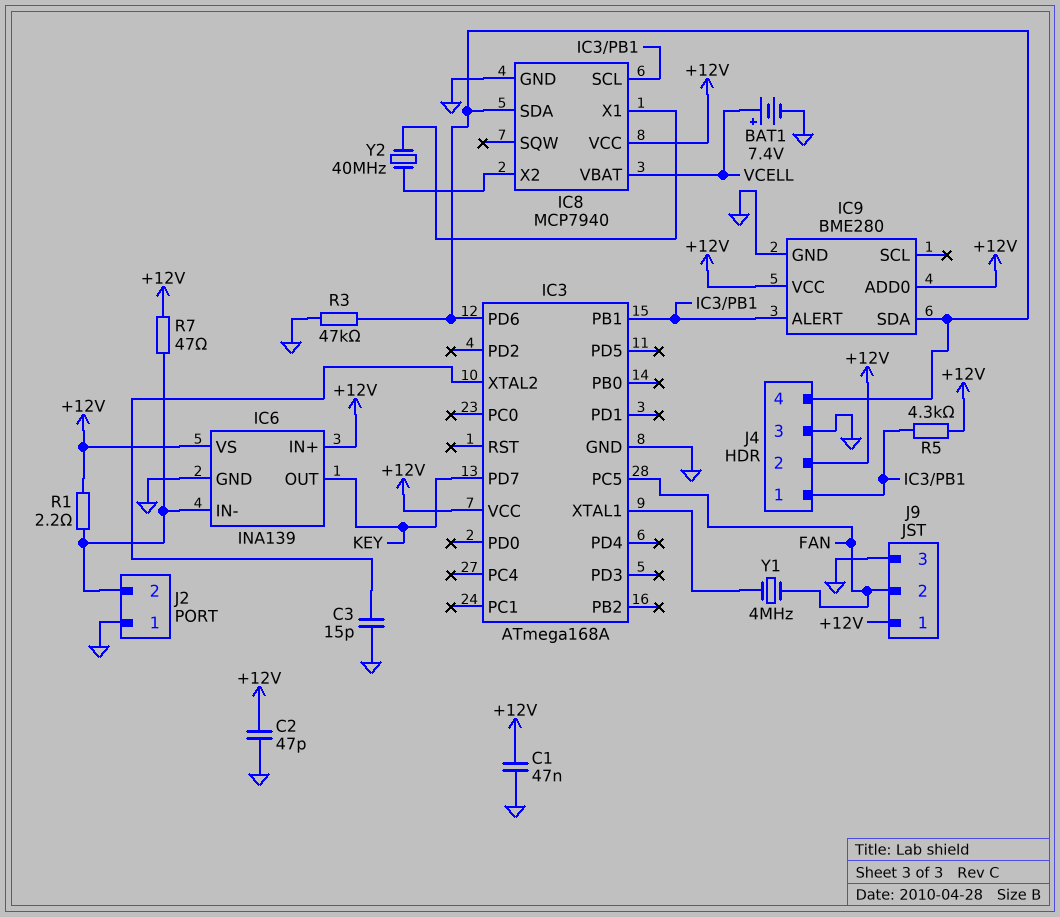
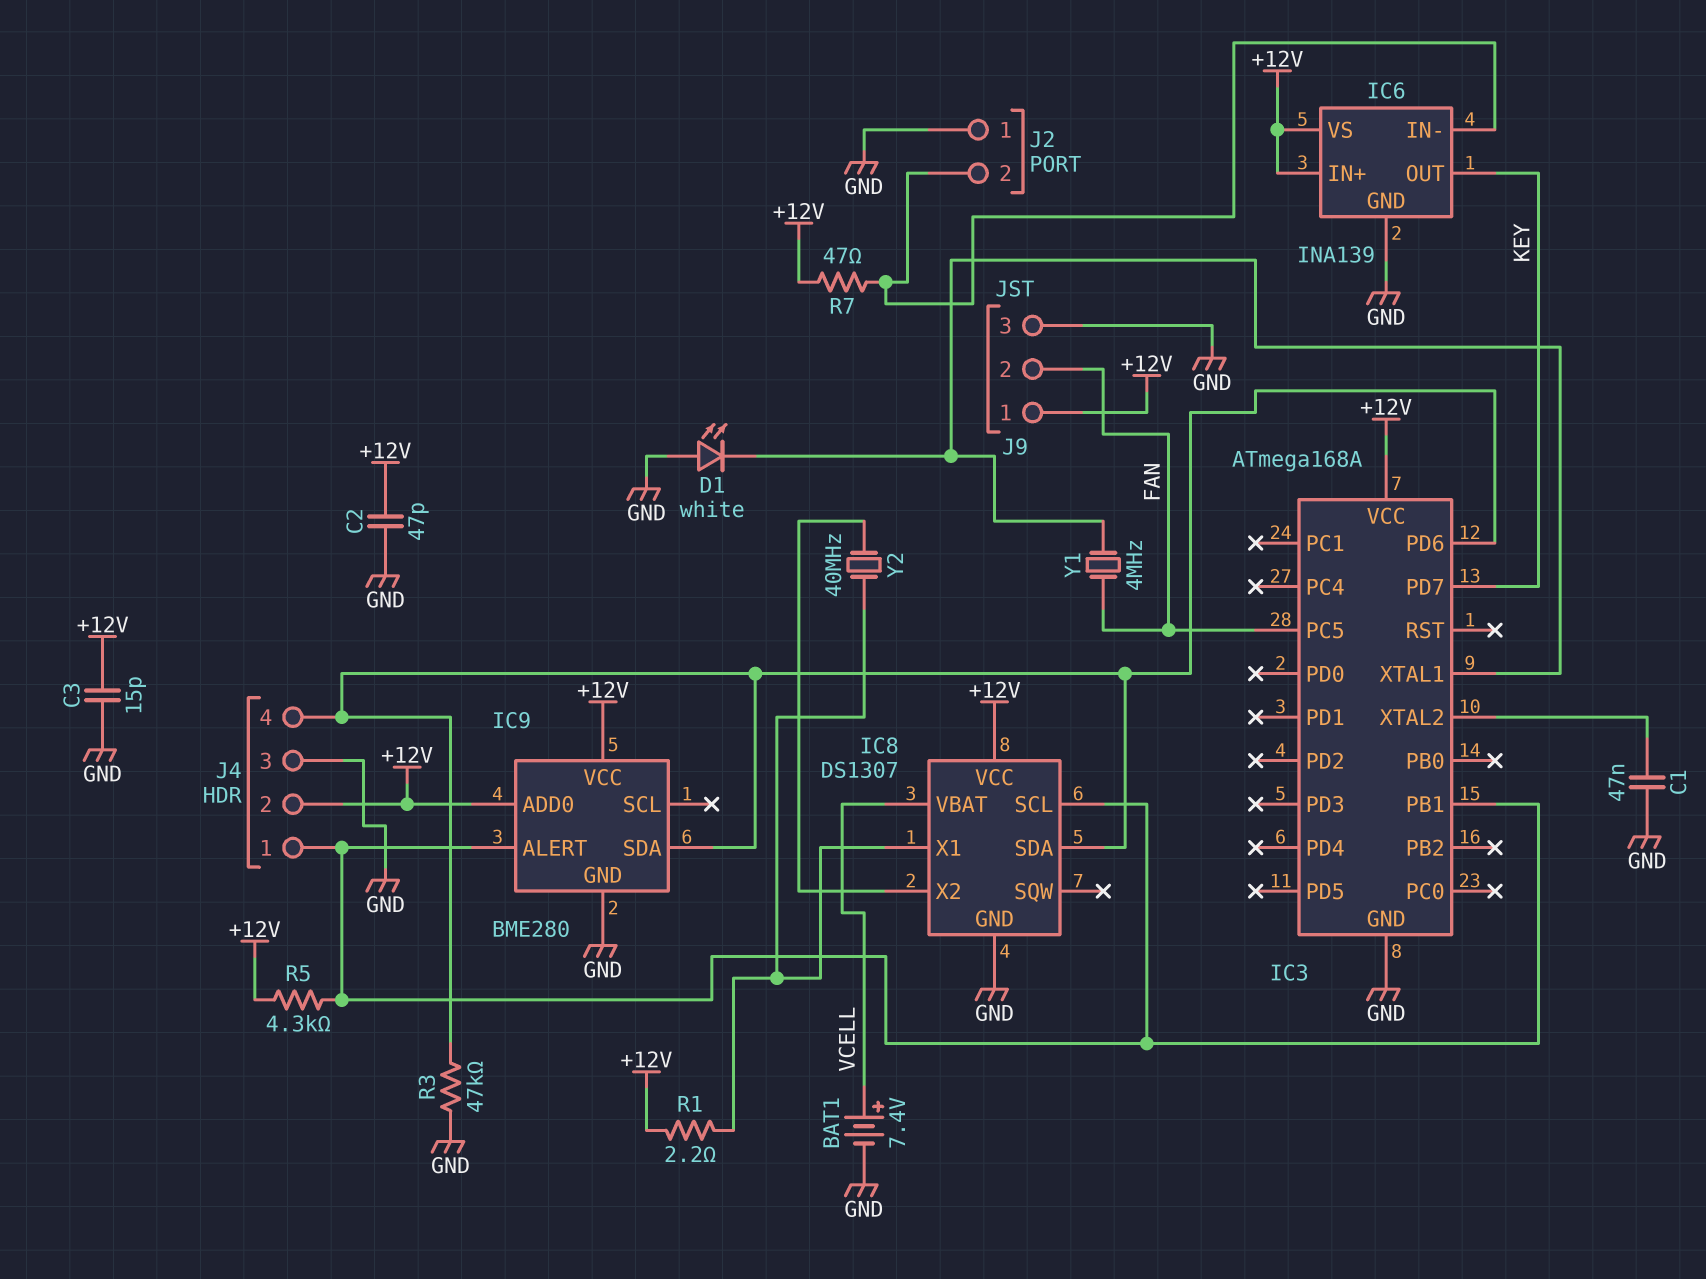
C1: 47nF (+12V, GND) -> 47nF (GND, IC3/XTAL2)
C3: 15pF (GND, IC3/XTAL2) -> 15pF (+12V, GND)
D1: none -> LED white (A GND, K IC3/XTAL1)
IC8: MCP7940 -> DS1307
R1: 2.2 (+12V, IC6/IN-) -> 2.2 (+12V, IC8/X1)

